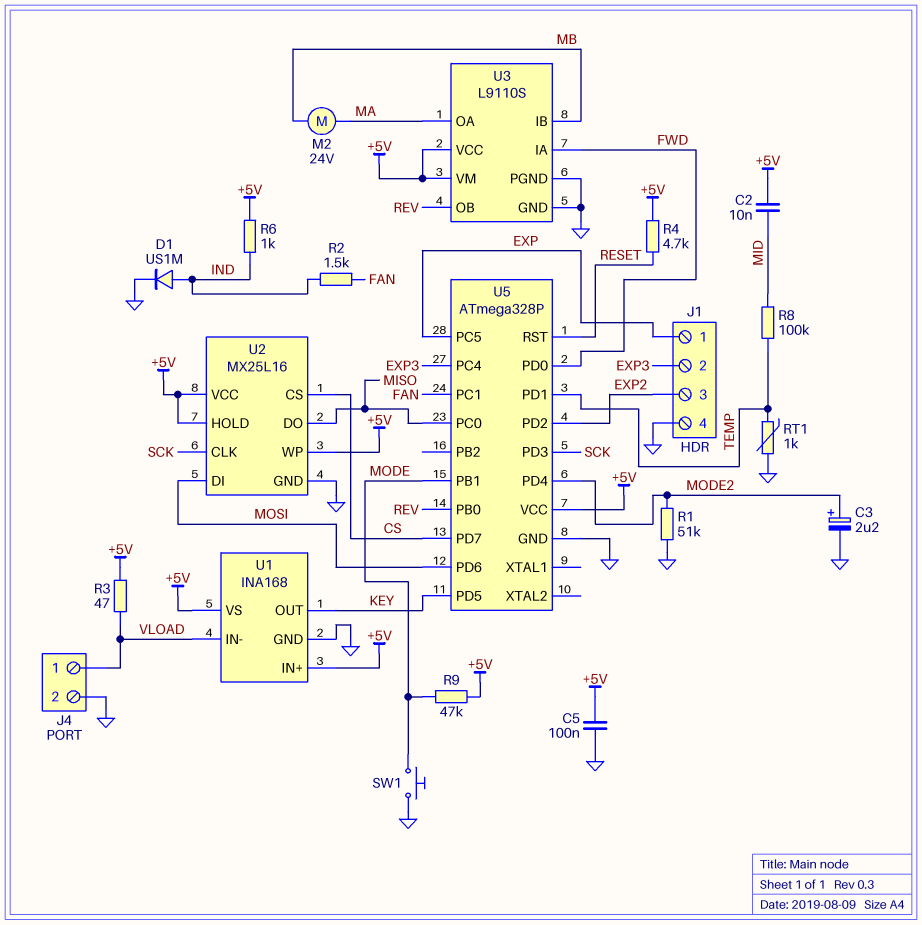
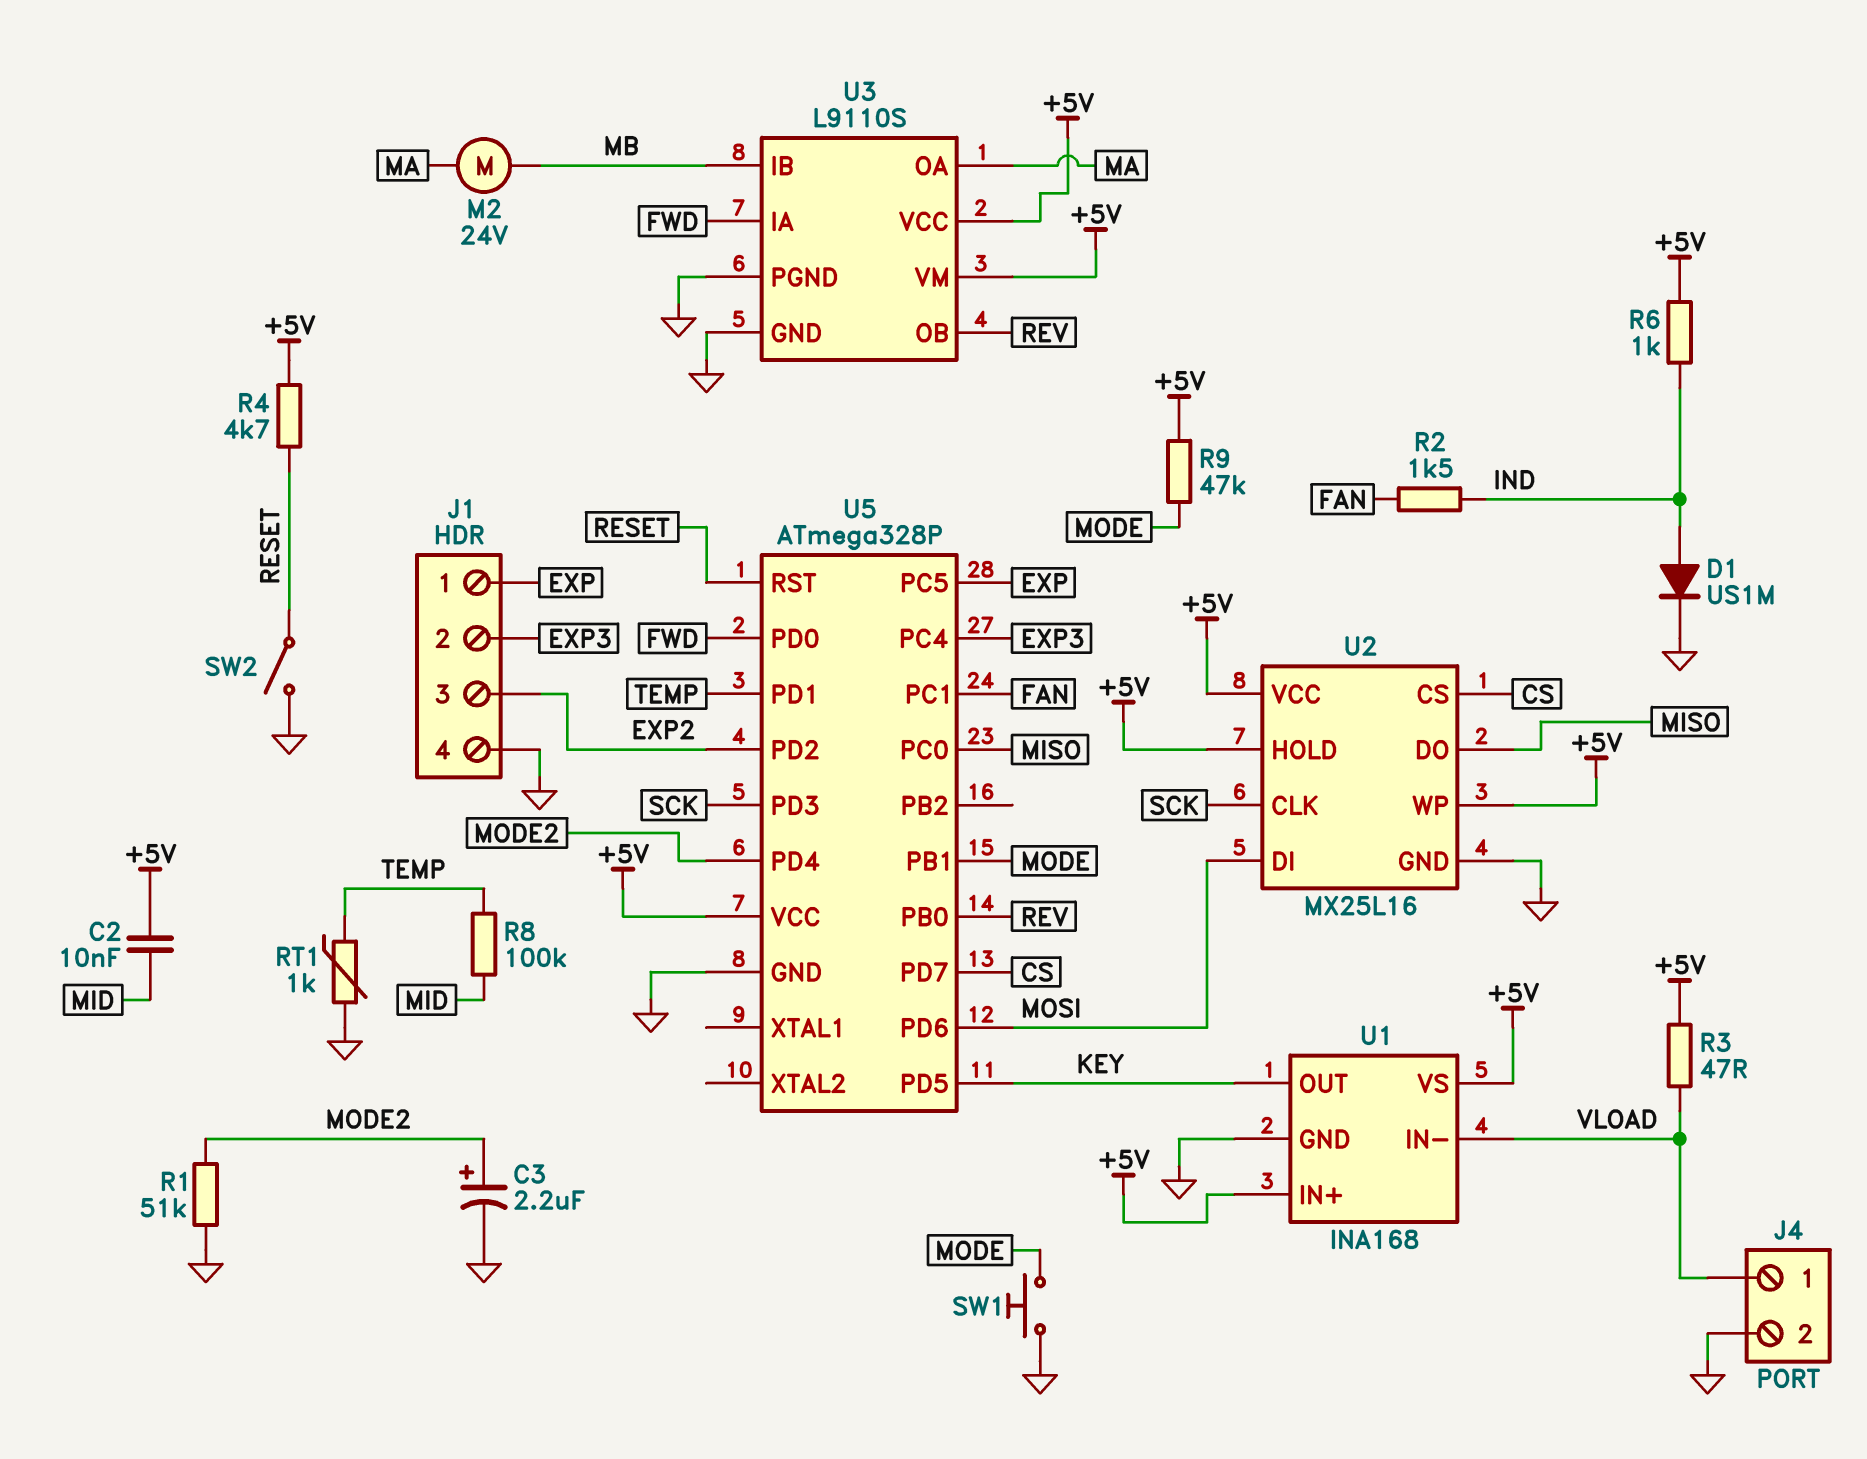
C5: 100nF (+5V, GND) -> none
SW2: none -> switch (GND, RESET)

